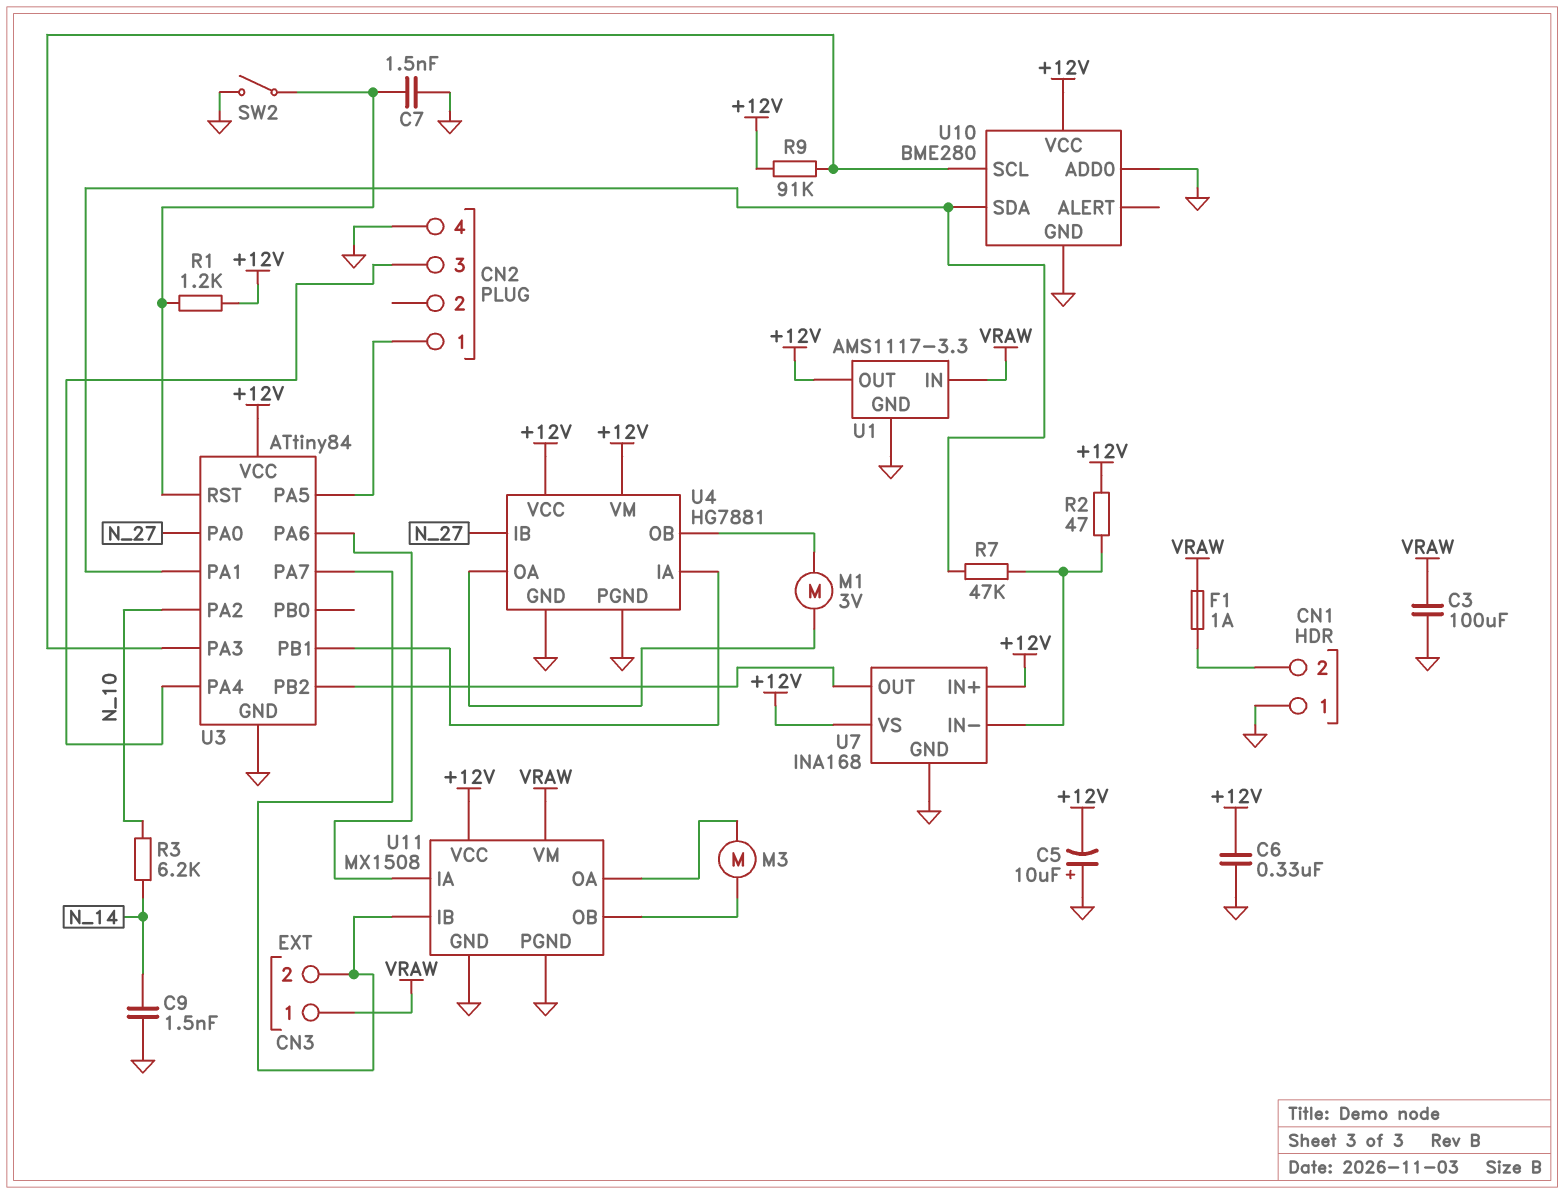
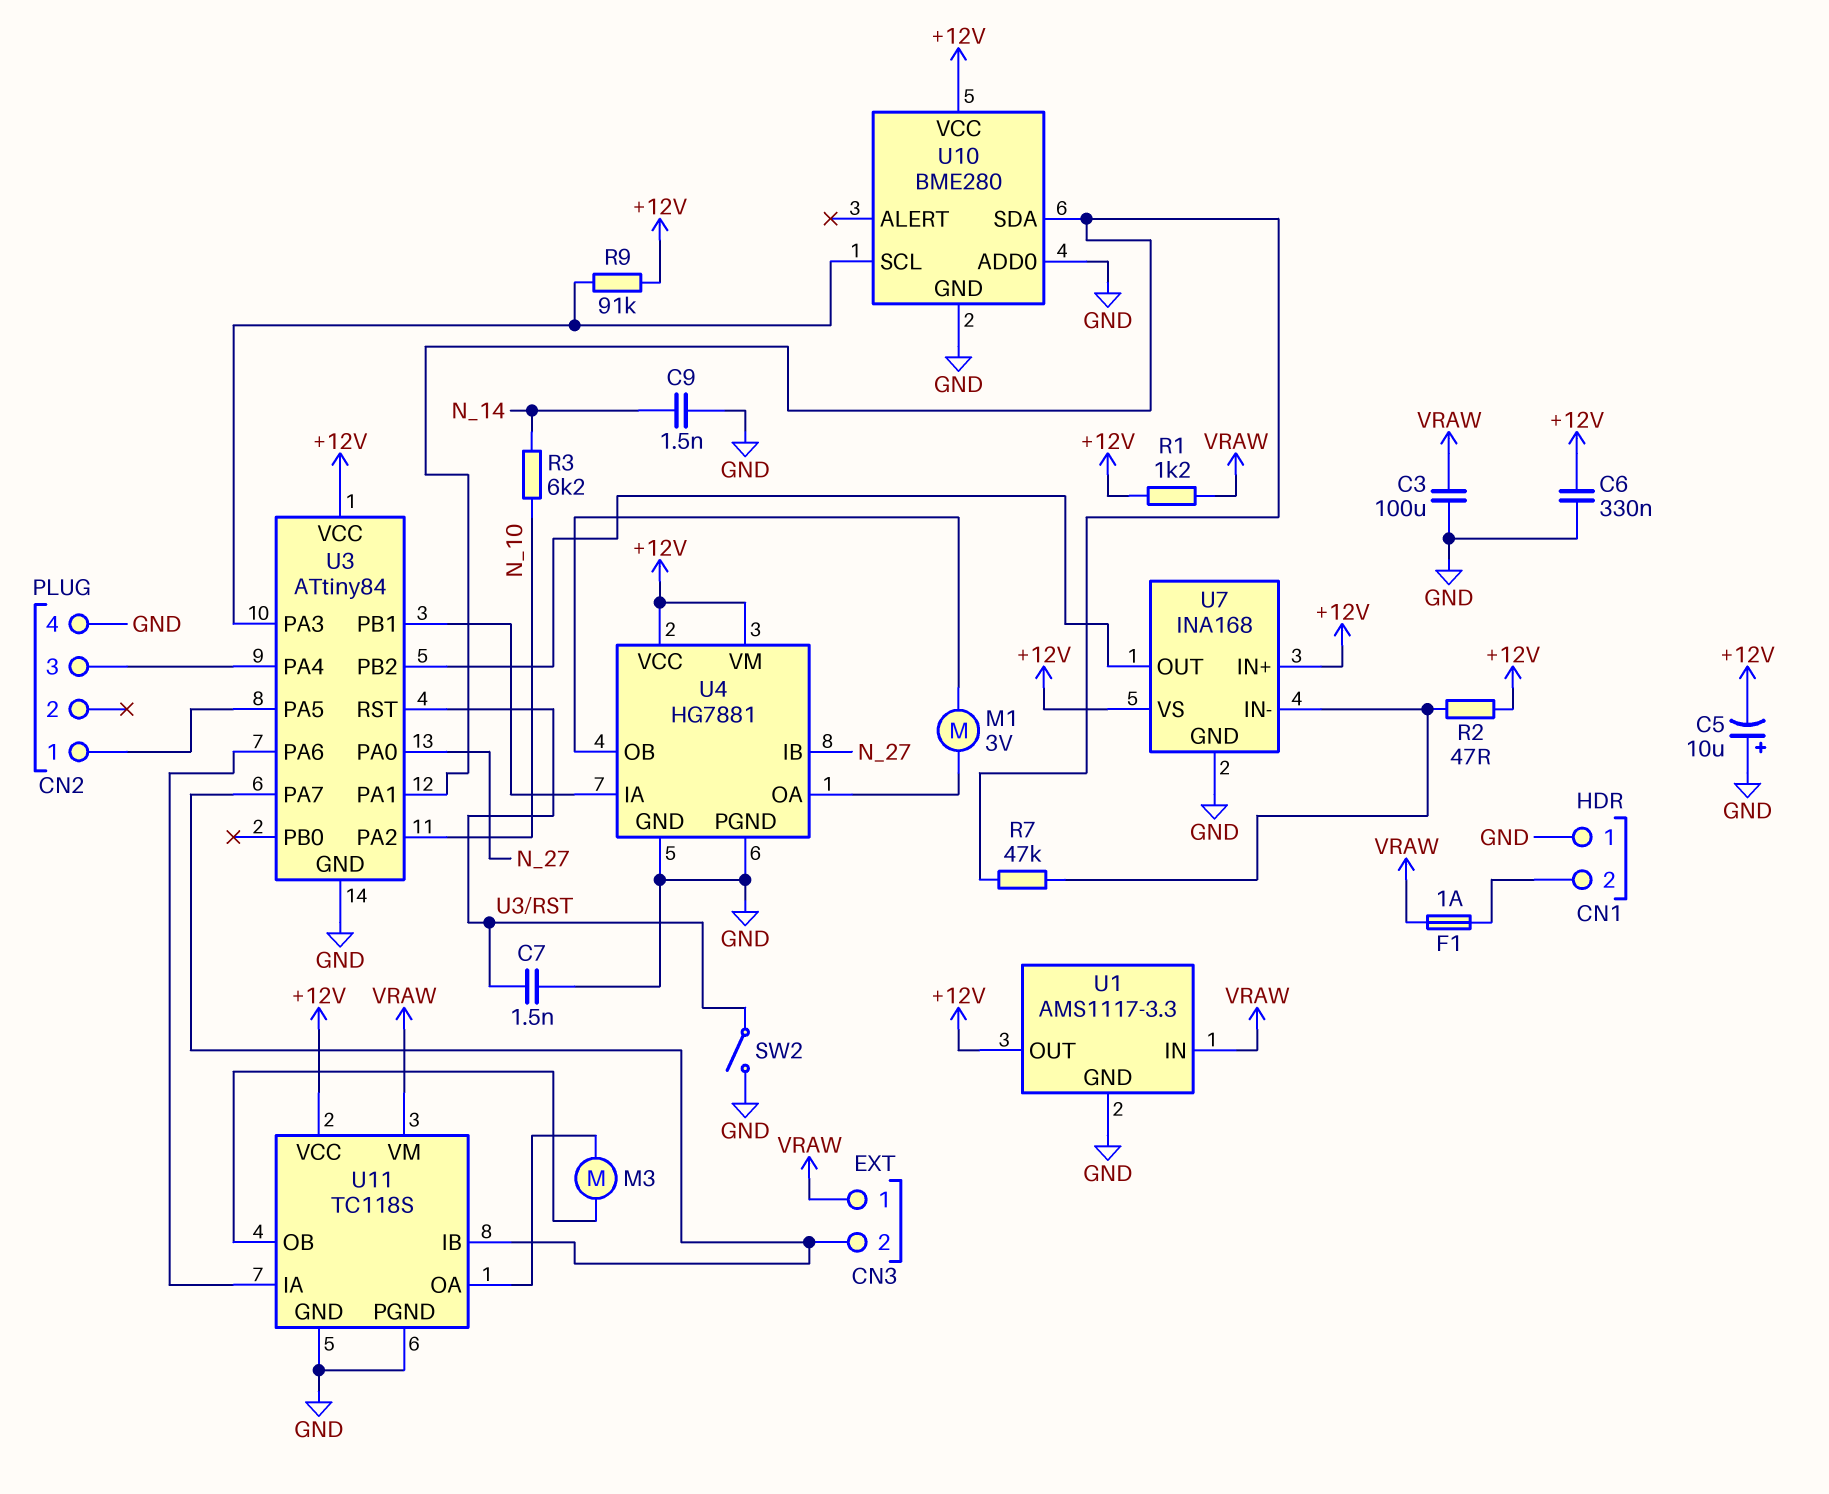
R1: 1.2k (+12V, U3/RST) -> 1.2k (+12V, VRAW)
U11: MX1508 -> TC118S

